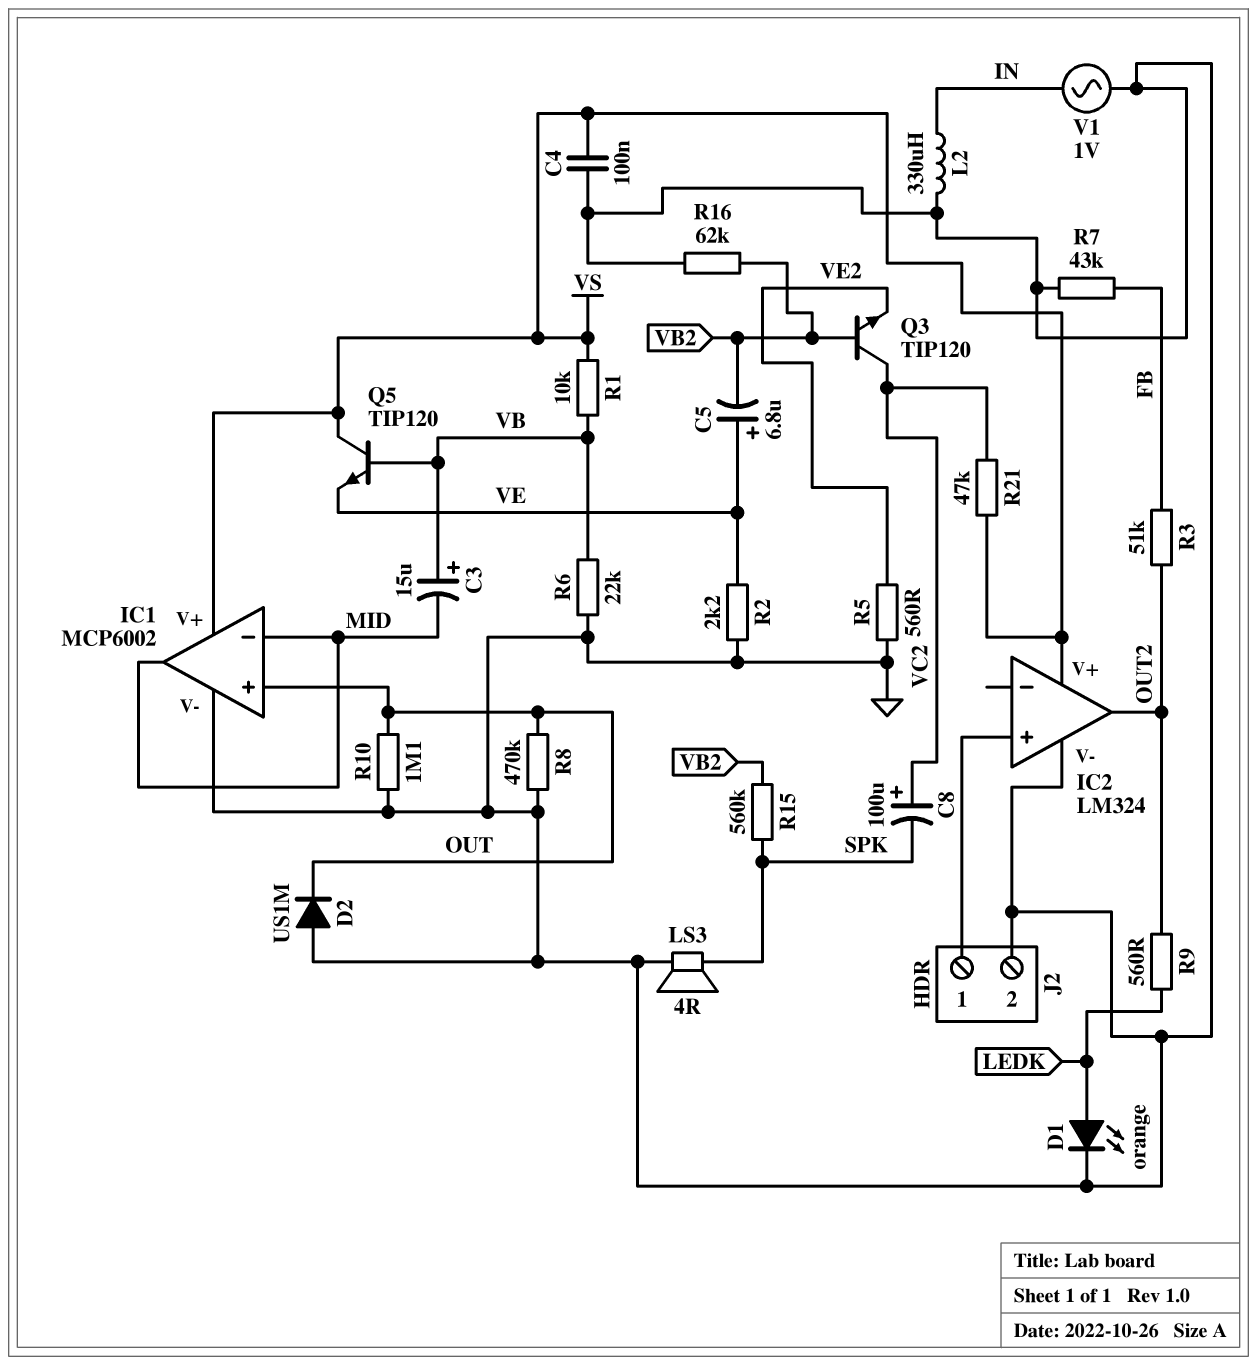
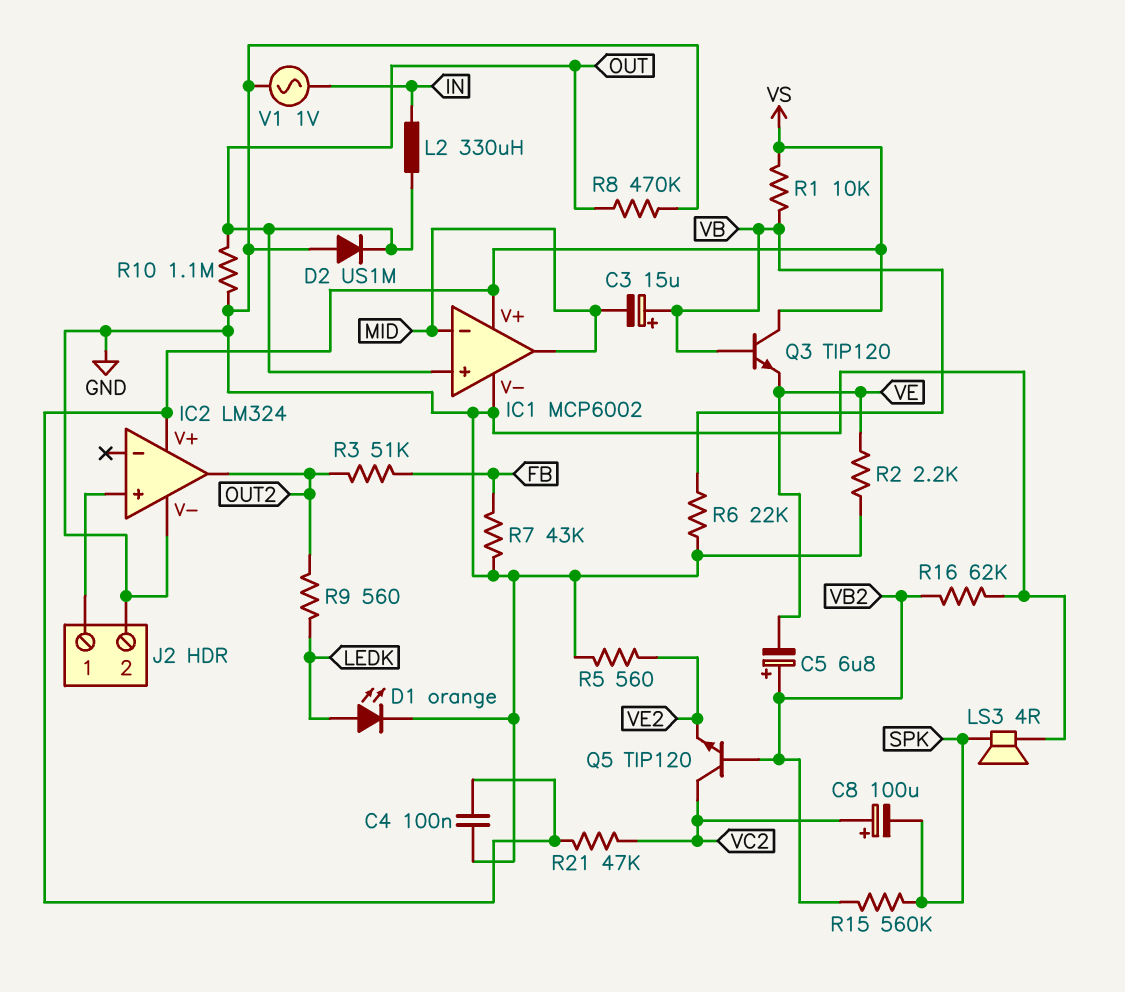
C5: 6.8uF (plus VE, minus VB2) -> 6.8uF (plus VB2, minus VE)
L2: 330uH (GND, IN) -> 330uH (IN, OUT)
Q3: NPN TIP120 (B VB2, C VC2, E VE2) -> NPN TIP120 (B VB, C VS, E VE)
Q5: NPN TIP120 (B VB, C VS, E VE) -> NPN TIP120 (B VB2, C VC2, E VE2)

